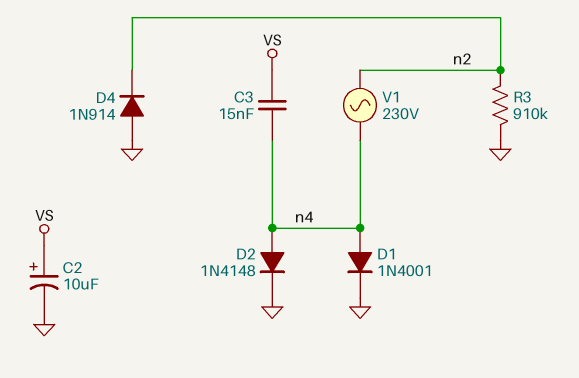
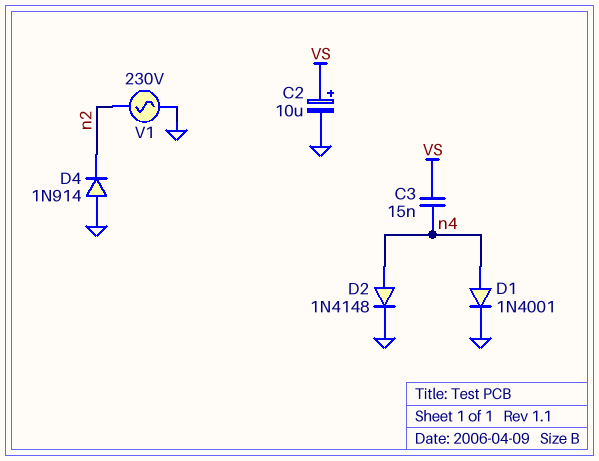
R3: 910k (GND, n2) -> none
V1: AC 230V (n2, n4) -> AC 230V (GND, n2)

